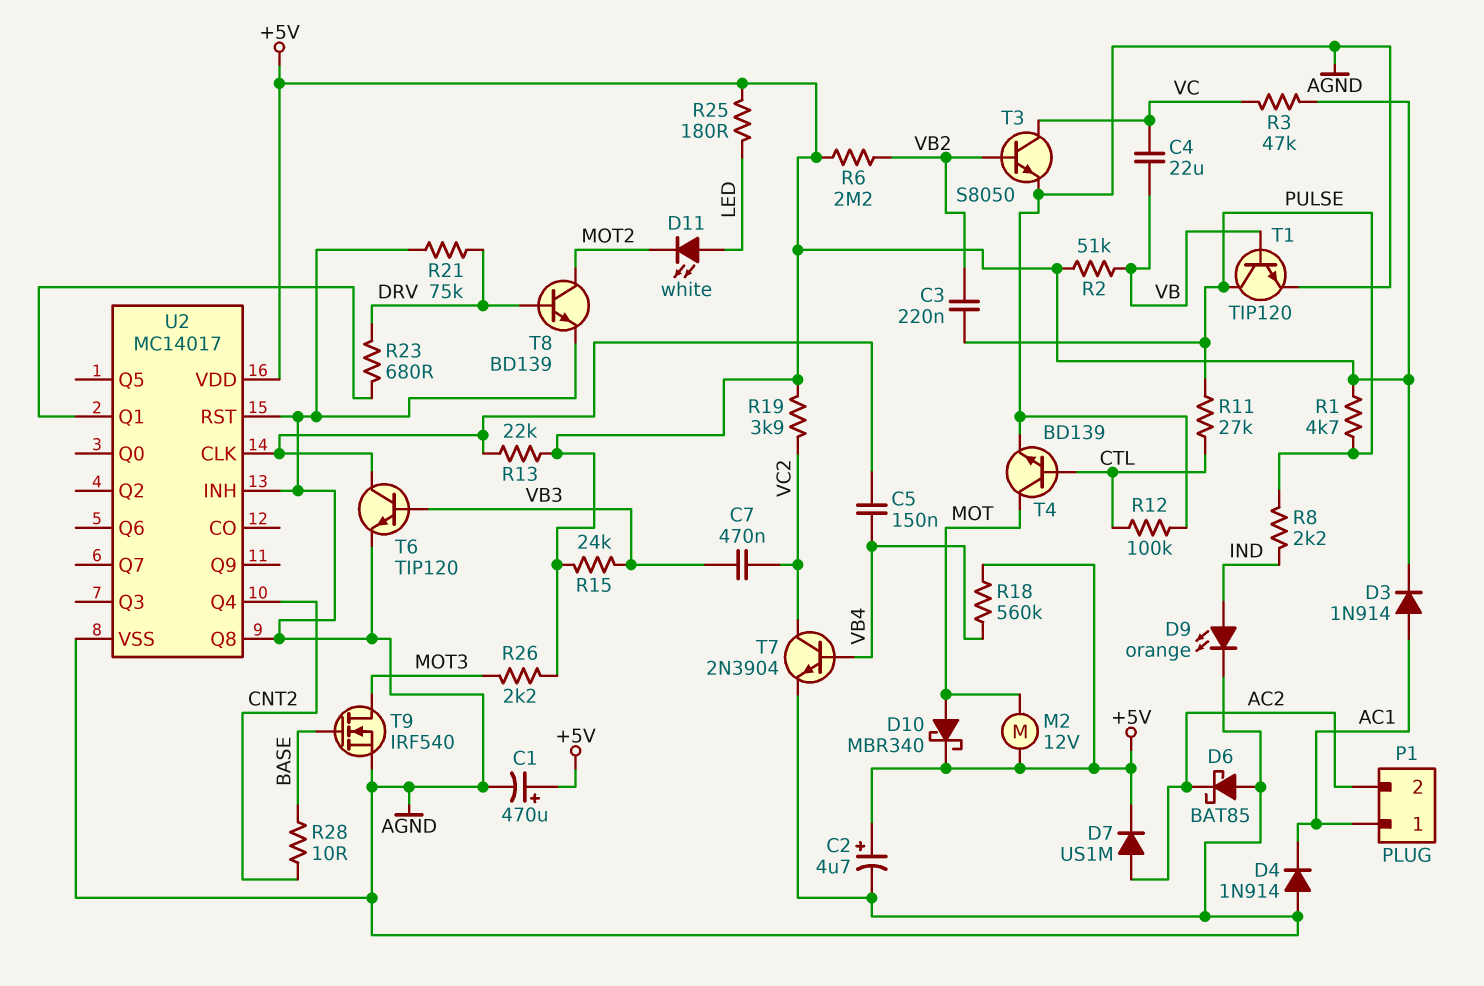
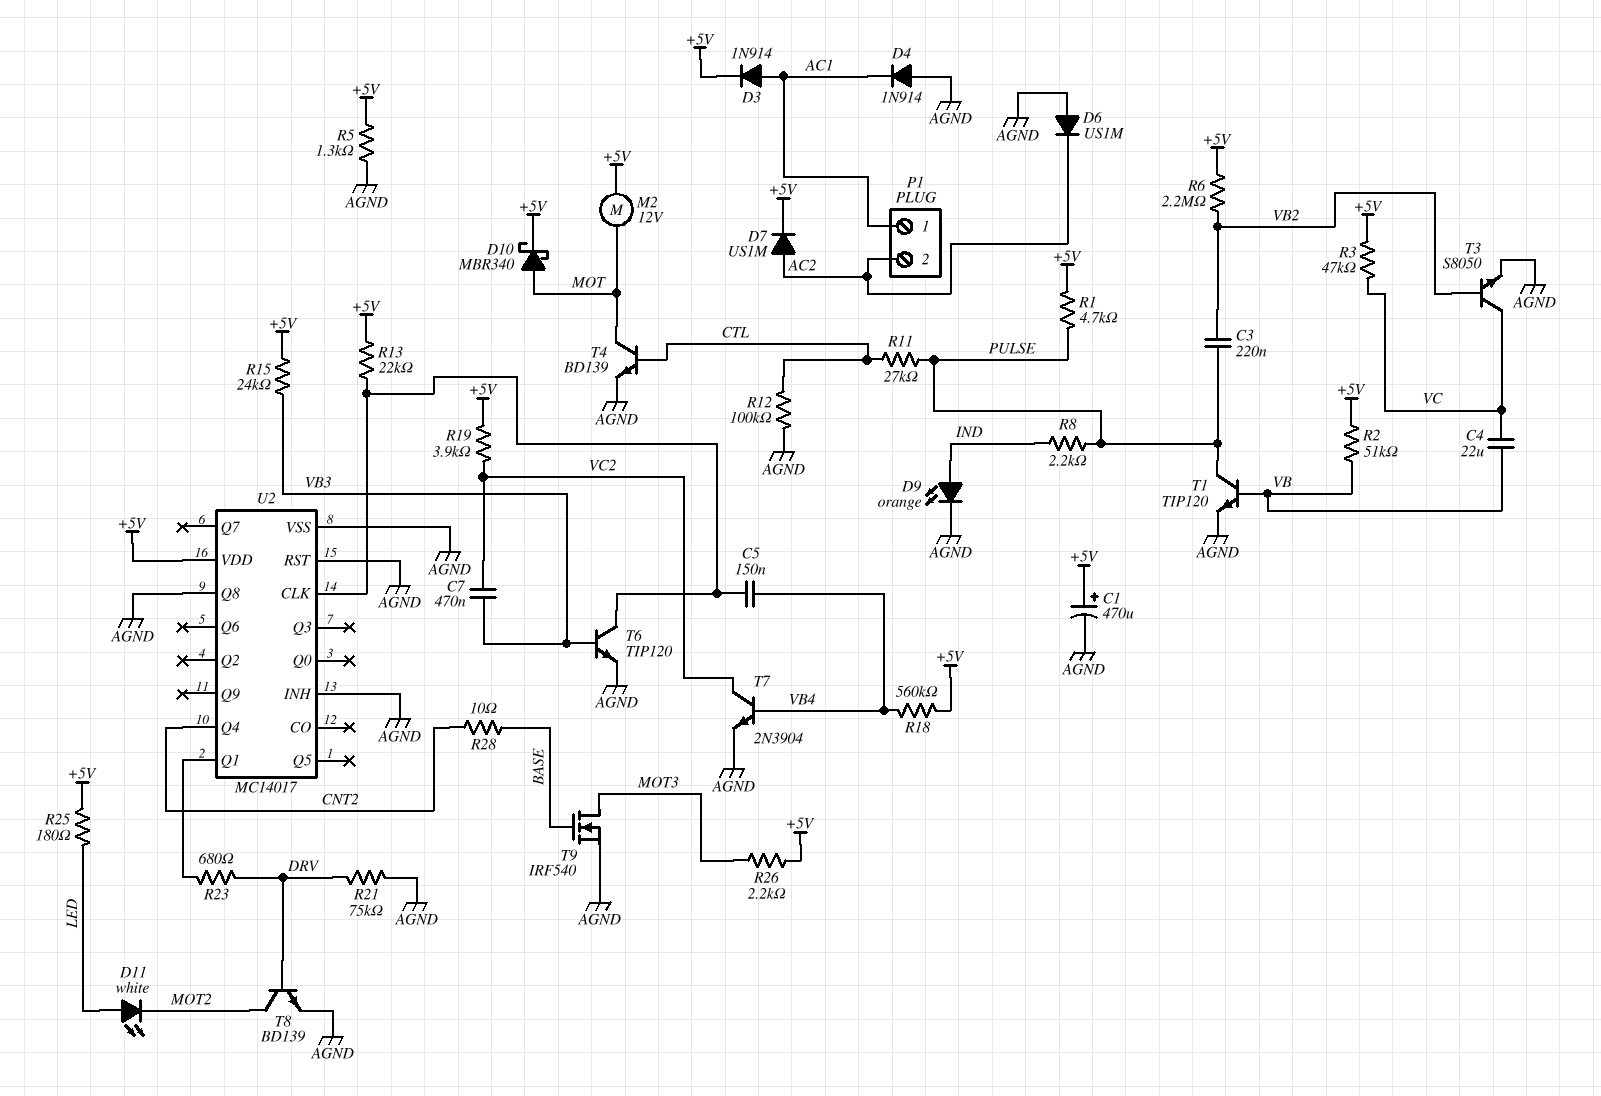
C2: 4.7uF (plus +5V, minus AGND) -> none
D6: schottky BAT85 (A AGND, K AC2) -> diode US1M (A AGND, K AC2)
R5: none -> 1.3k (+5V, AGND)

